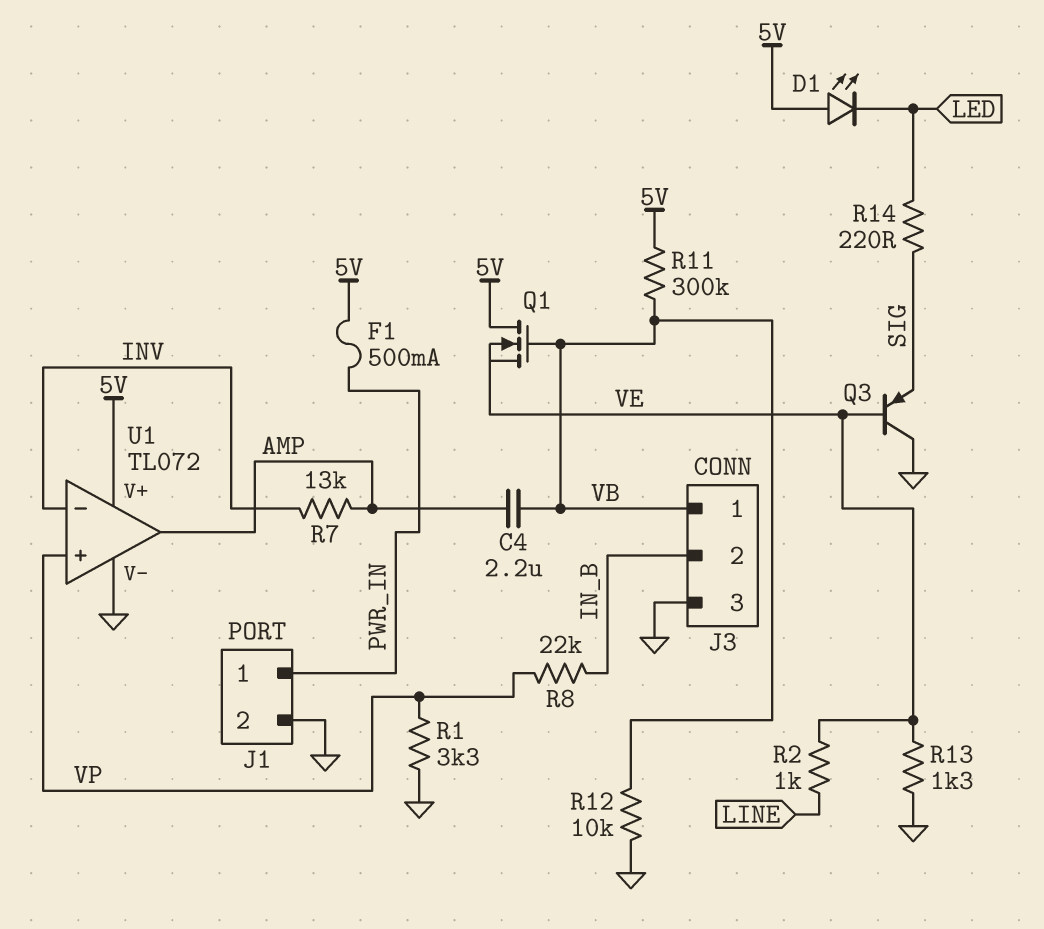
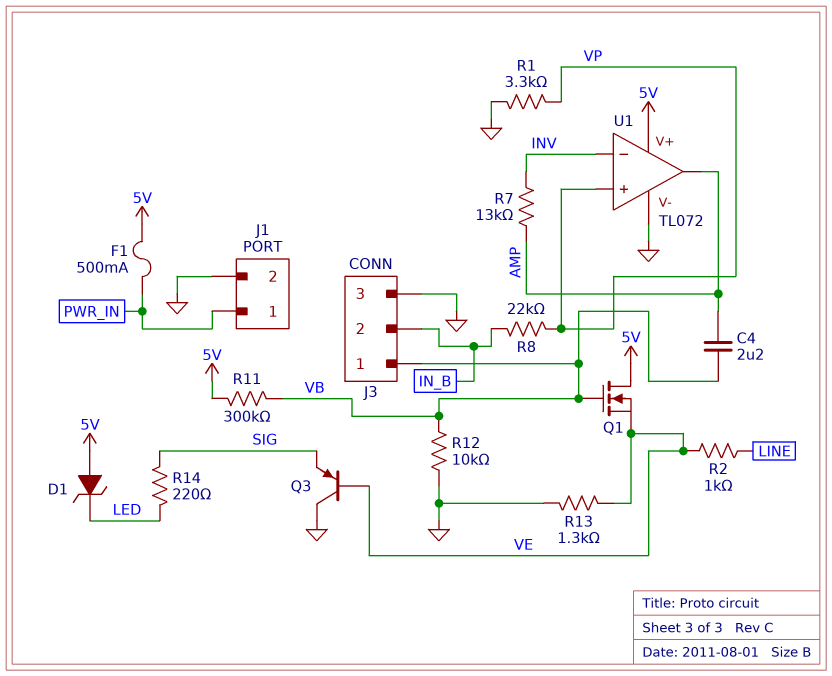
D1: LED (A 5V, K LED) -> zener (A 5V, K LED)

